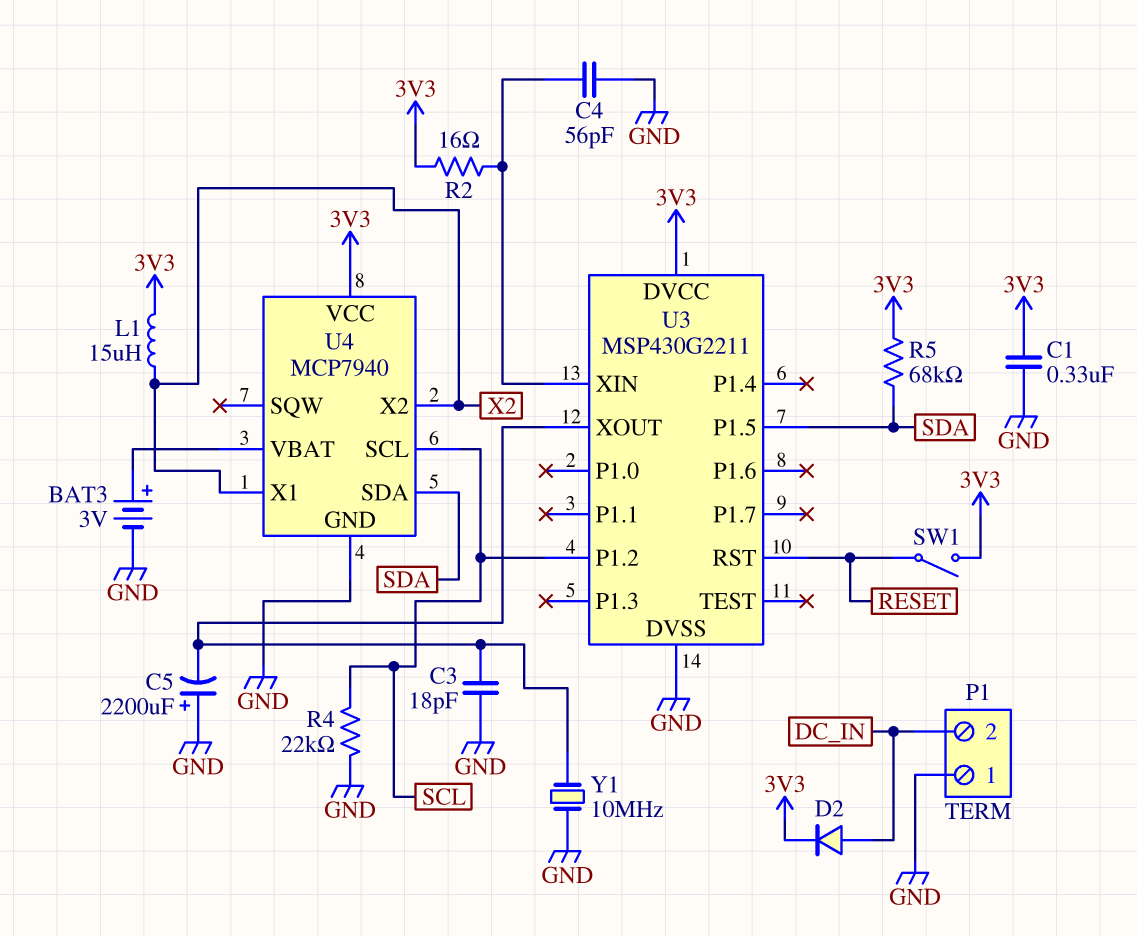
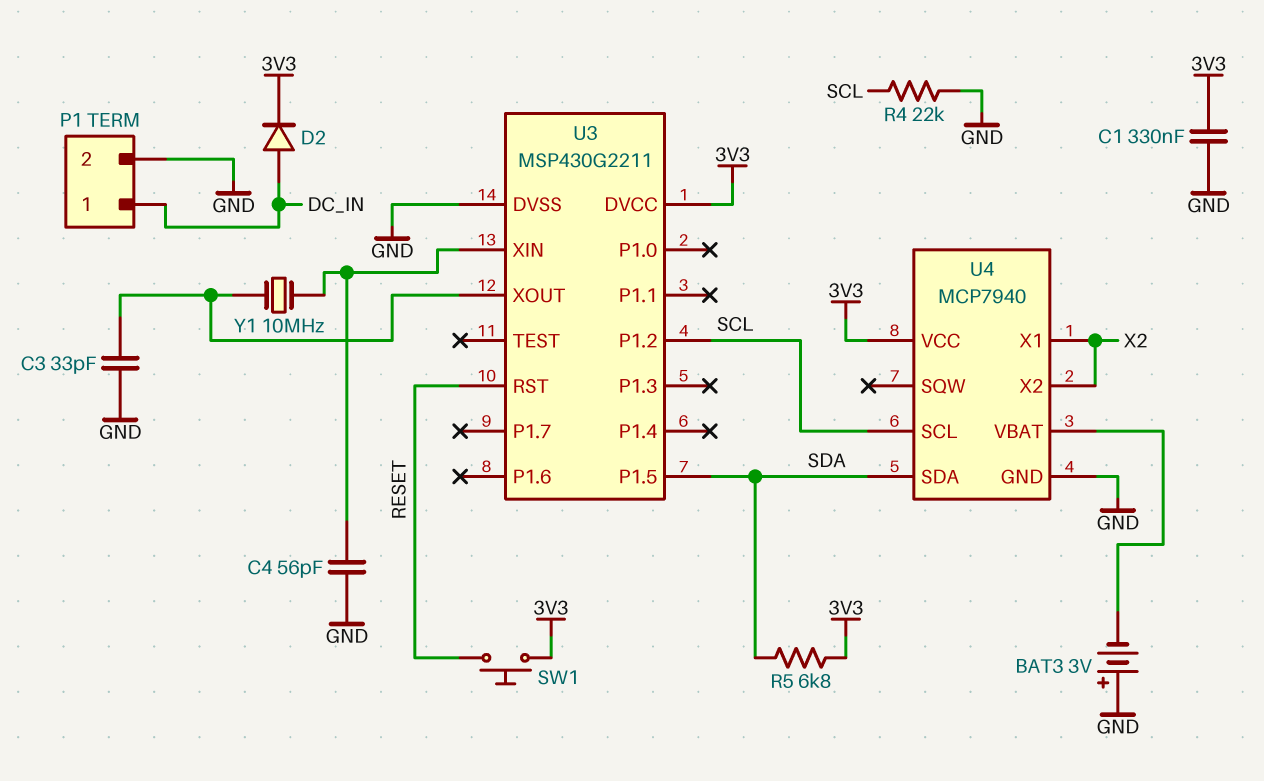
BAT3: 3V (plus U4/VBAT, minus GND) -> 3V (plus GND, minus U4/VBAT)
C3: 18pF (GND, U3/XOUT) -> 33pF (GND, U3/XOUT)
C5: 2200uF (plus GND, minus U3/XOUT) -> none
L1: 15uH (3V3, X2) -> none
P1 pin 1: GND -> DC_IN
P1 pin 2: DC_IN -> GND
R2: 16 (3V3, U3/XIN) -> none
R5: 68k (3V3, SDA) -> 6.8k (3V3, SDA)
SW1: switch (3V3, RESET) -> button (3V3, RESET)
Y1: 10MHz (GND, U3/XOUT) -> 10MHz (U3/XIN, U3/XOUT)

